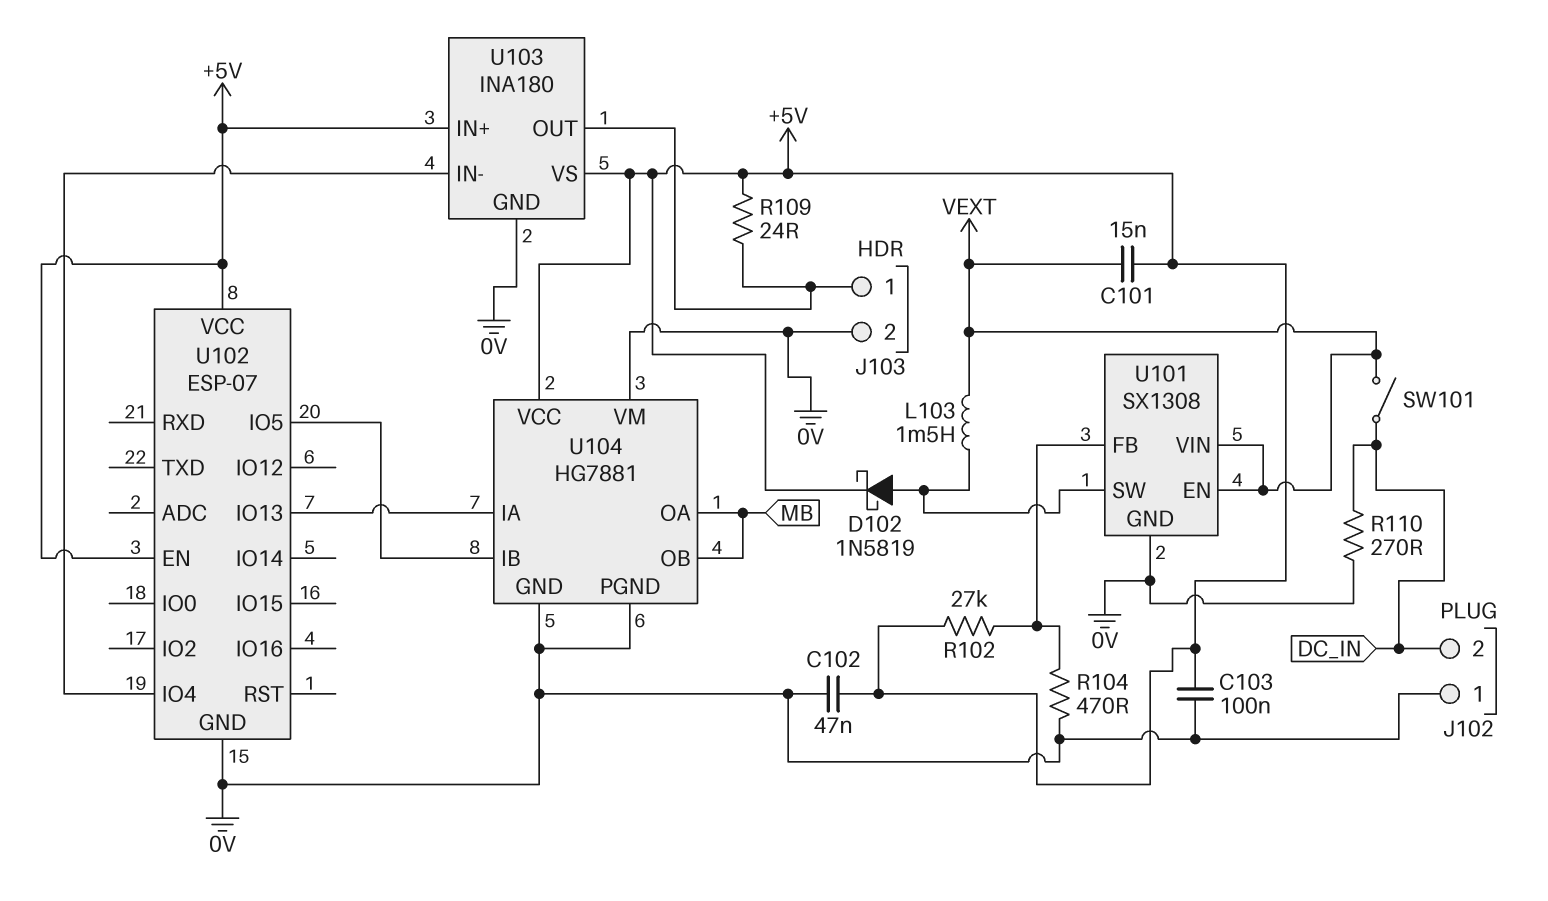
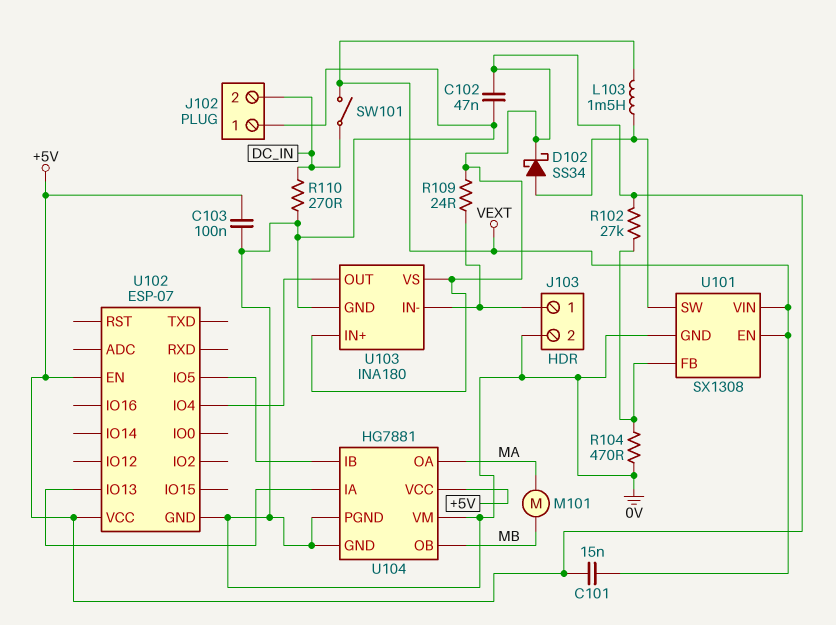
D102: schottky 1N5819 (A U101/SW, K +5V) -> schottky SS34 (A U101/SW, K +5V)
M101: none -> motor (MA, MB)
U103 pin IN-: U102/IO4 -> J103/1
U103 pin OUT: J103/1 -> U102/IO4
U104 pin OA: MB -> MA

